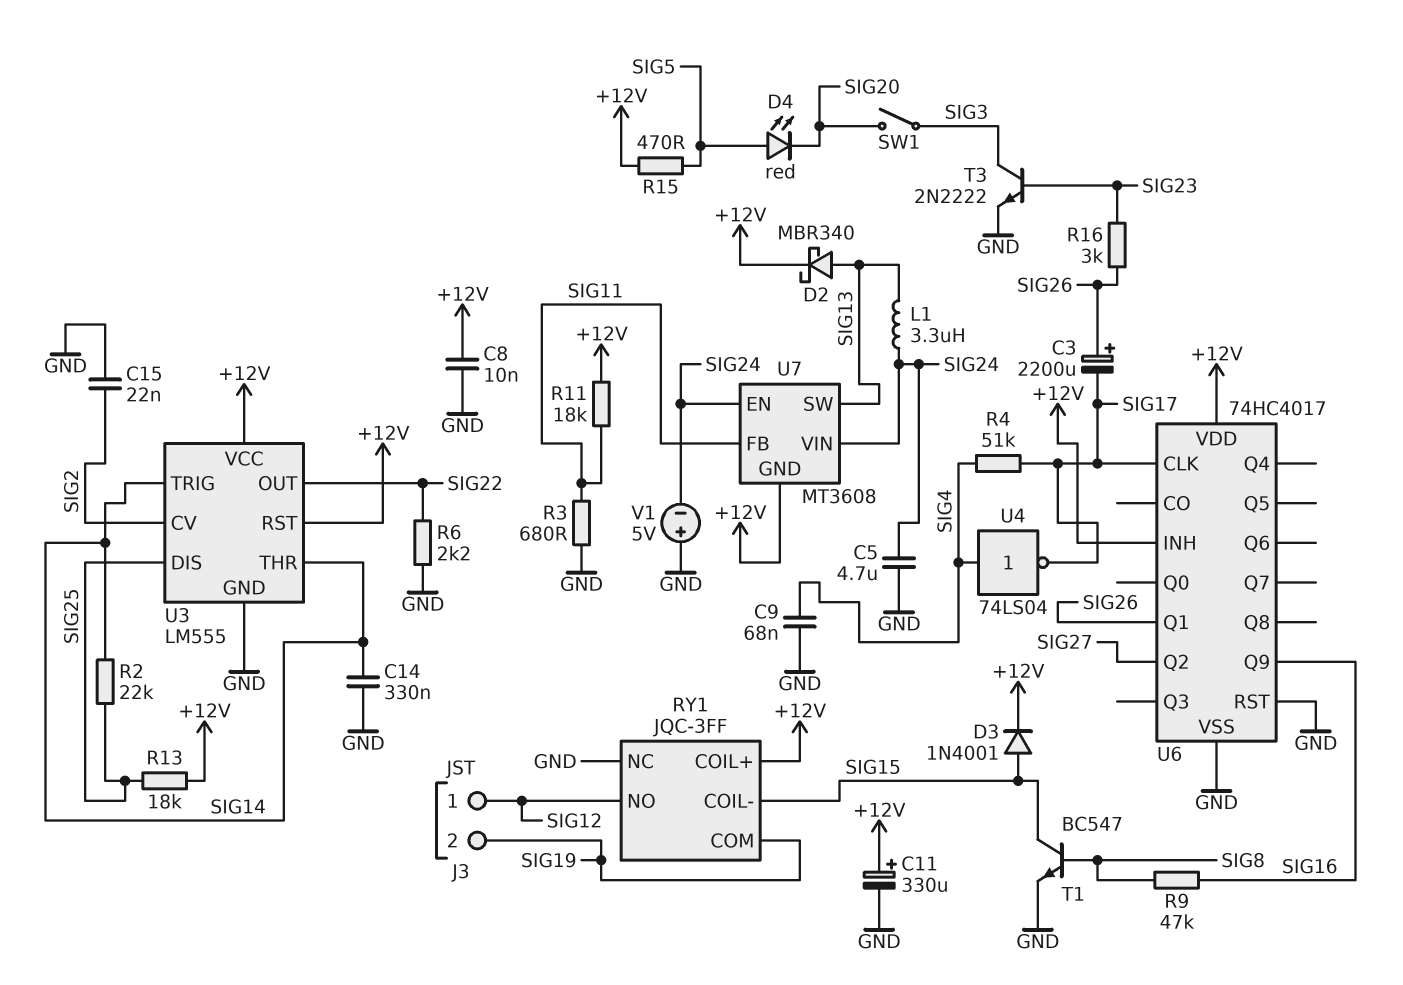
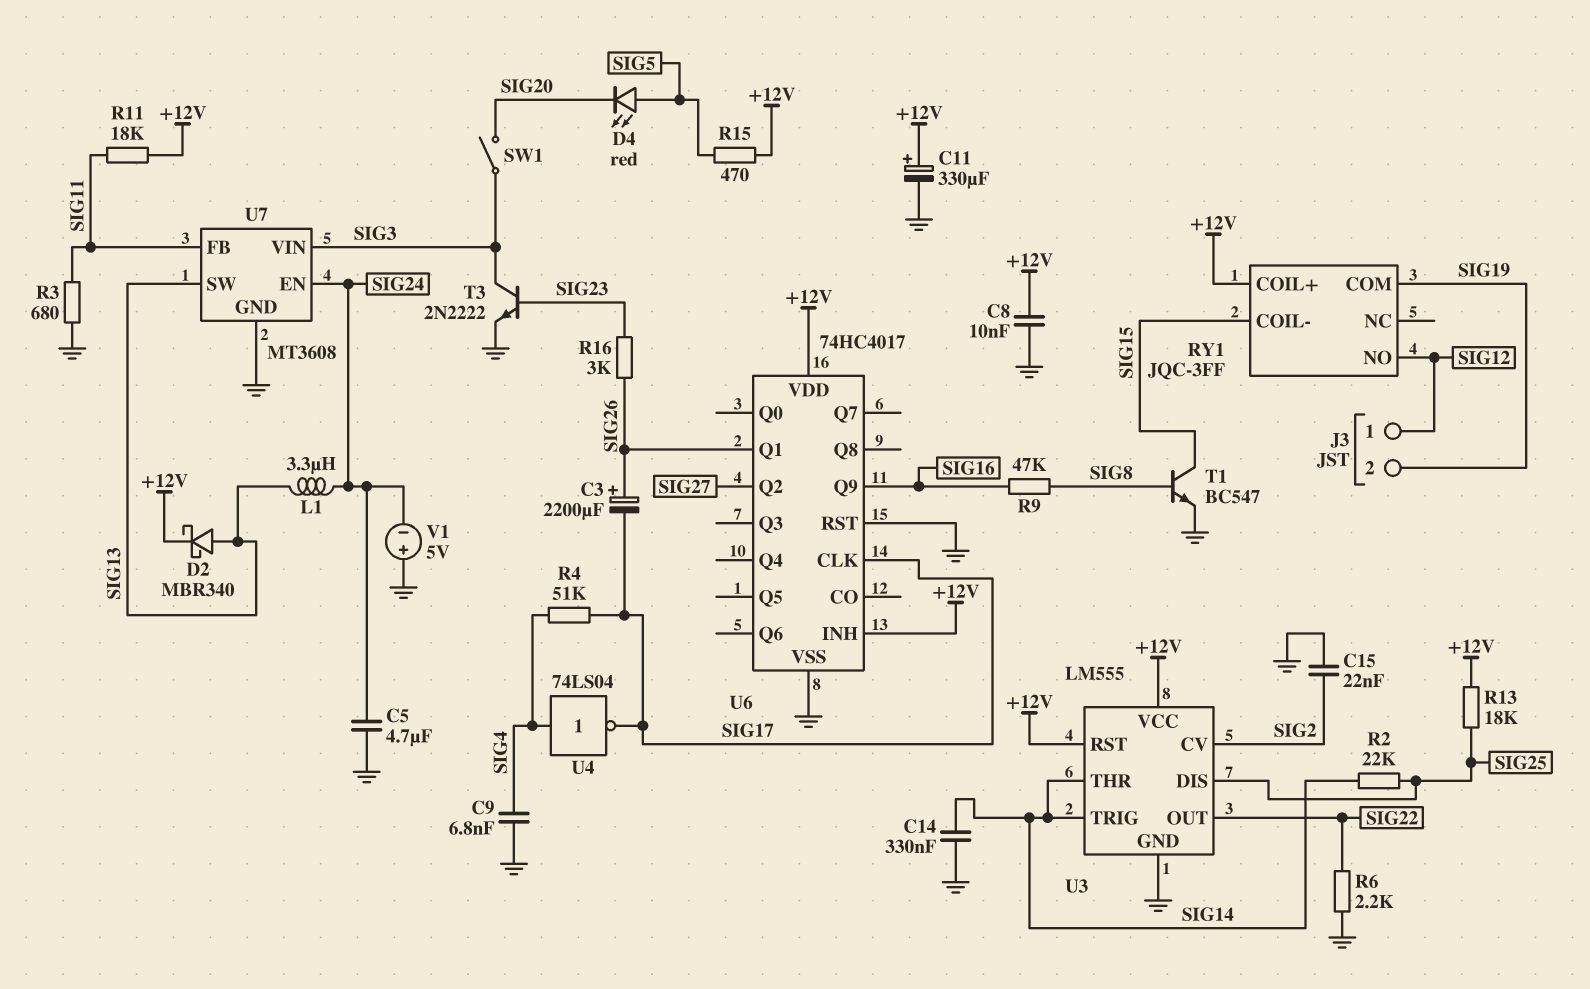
C9: 68nF (GND, SIG4) -> 6.8nF (GND, SIG4)
D3: diode 1N4001 (A SIG15, K +12V) -> none
RY1 pin NC: GND -> none
U7 pin GND: +12V -> GND
U7 pin VIN: SIG24 -> SIG3

